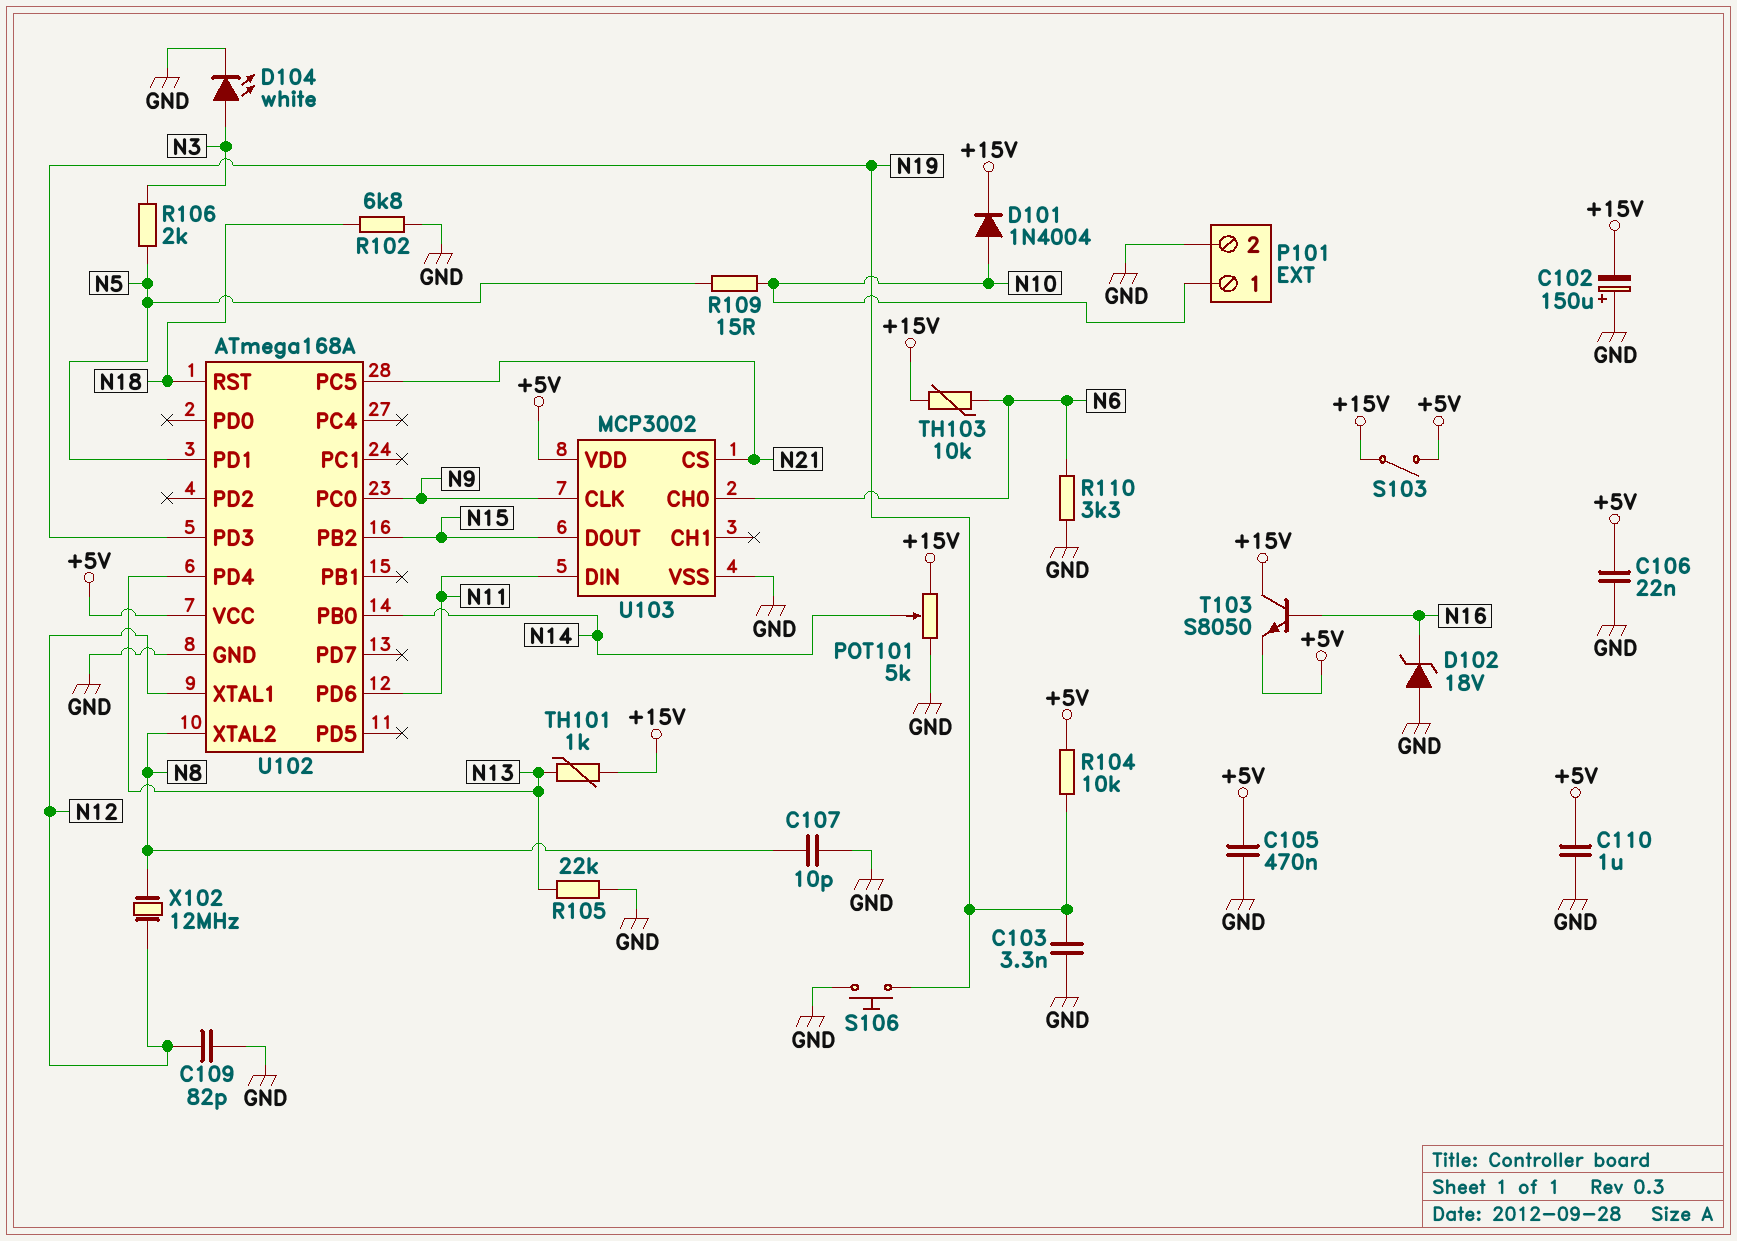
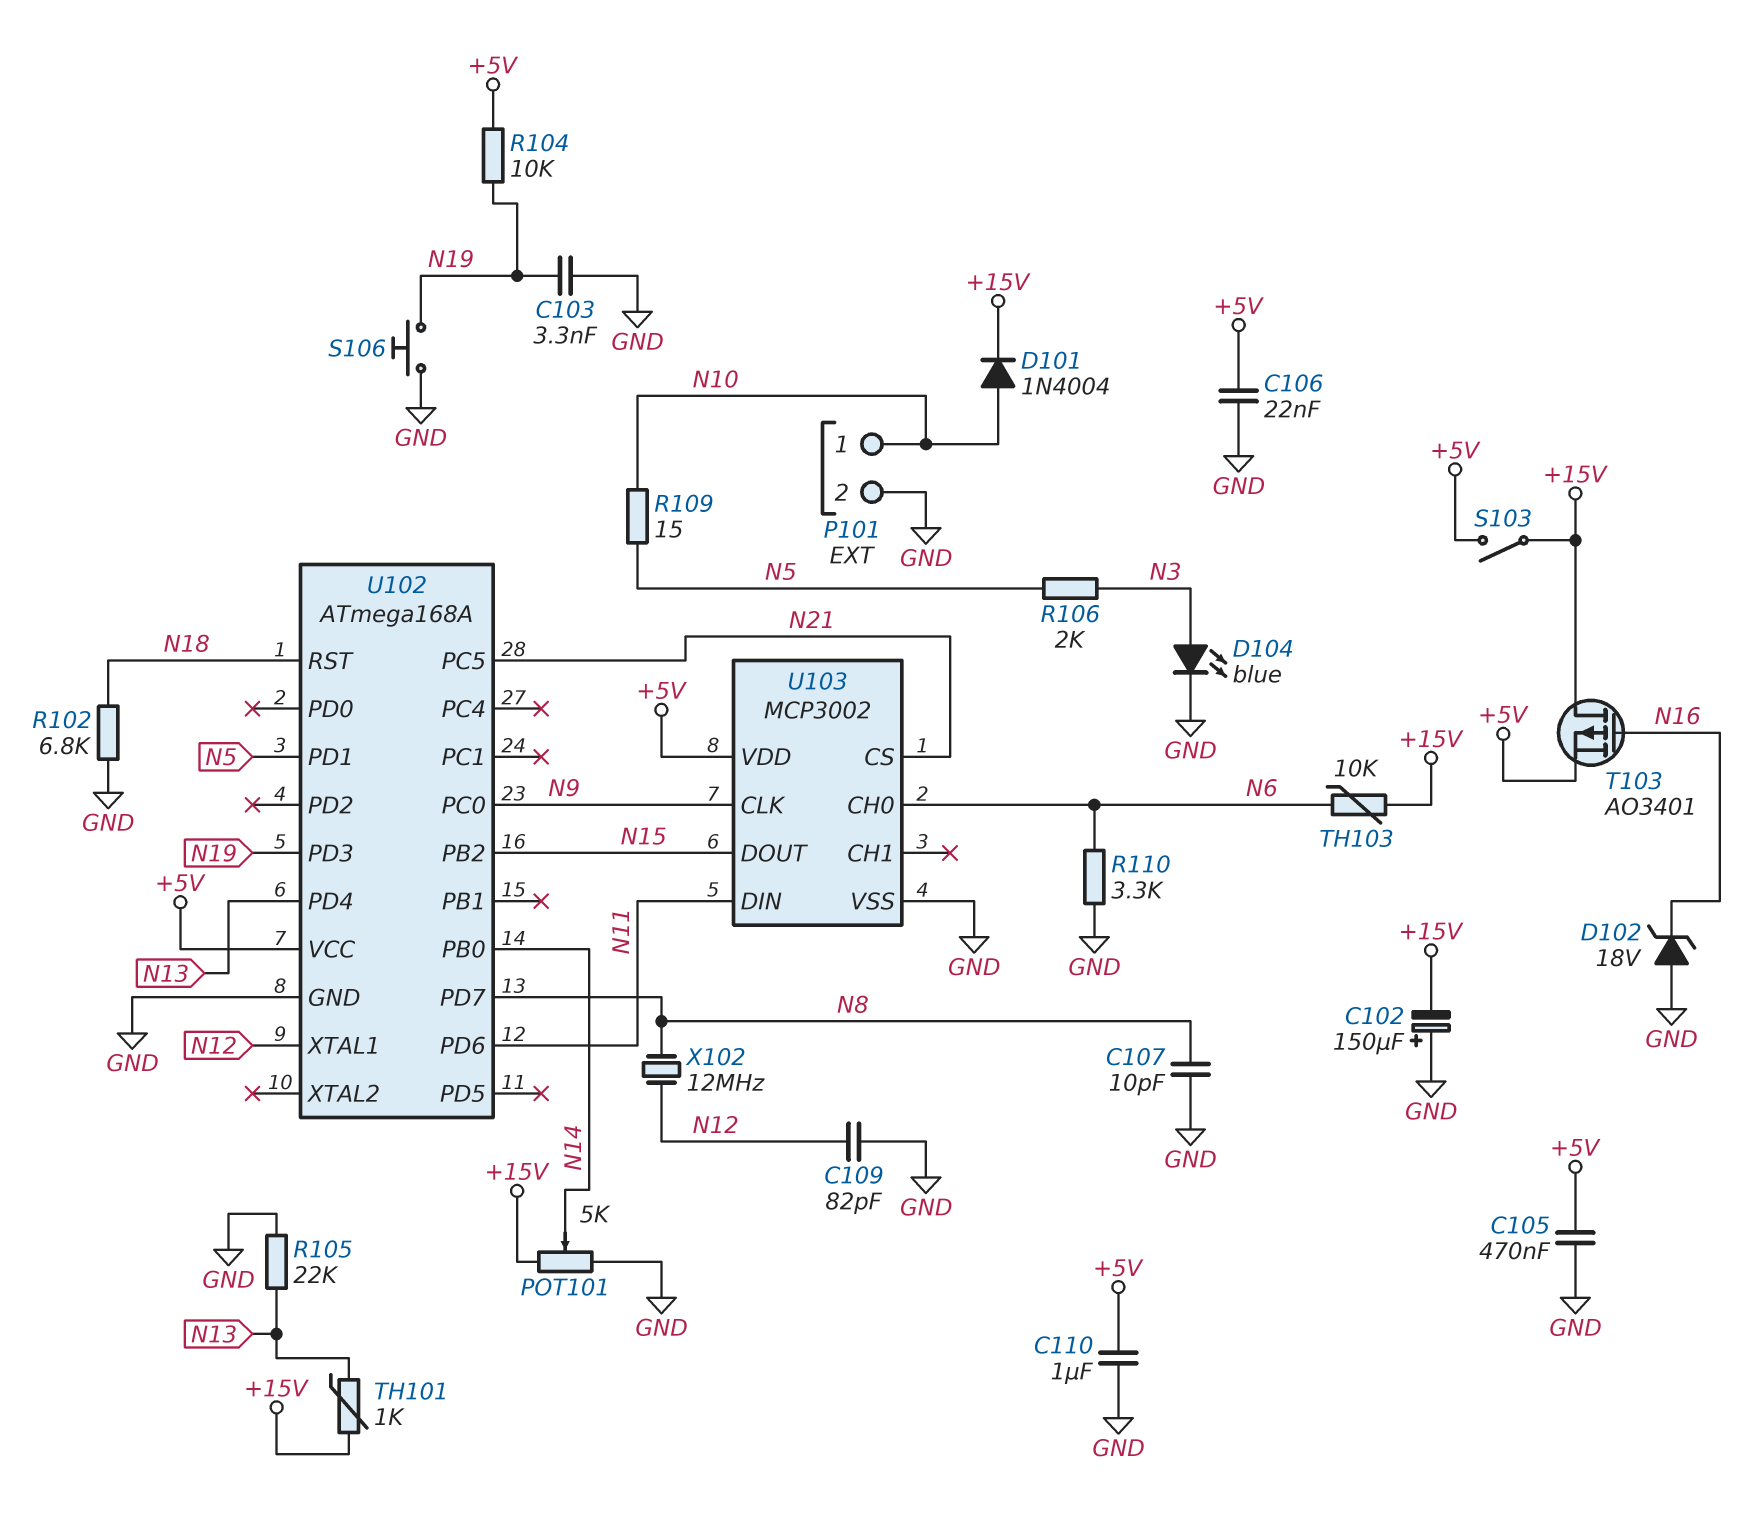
D104: LED white (A N3, K GND) -> LED blue (A N3, K GND)
T103: NPN S8050 (B N16, C +15V, E +5V) -> PMOS AO3401 (G N16, D +15V, S +5V)
U102 pin PD7: none -> N8
U102 pin XTAL2: N8 -> none

